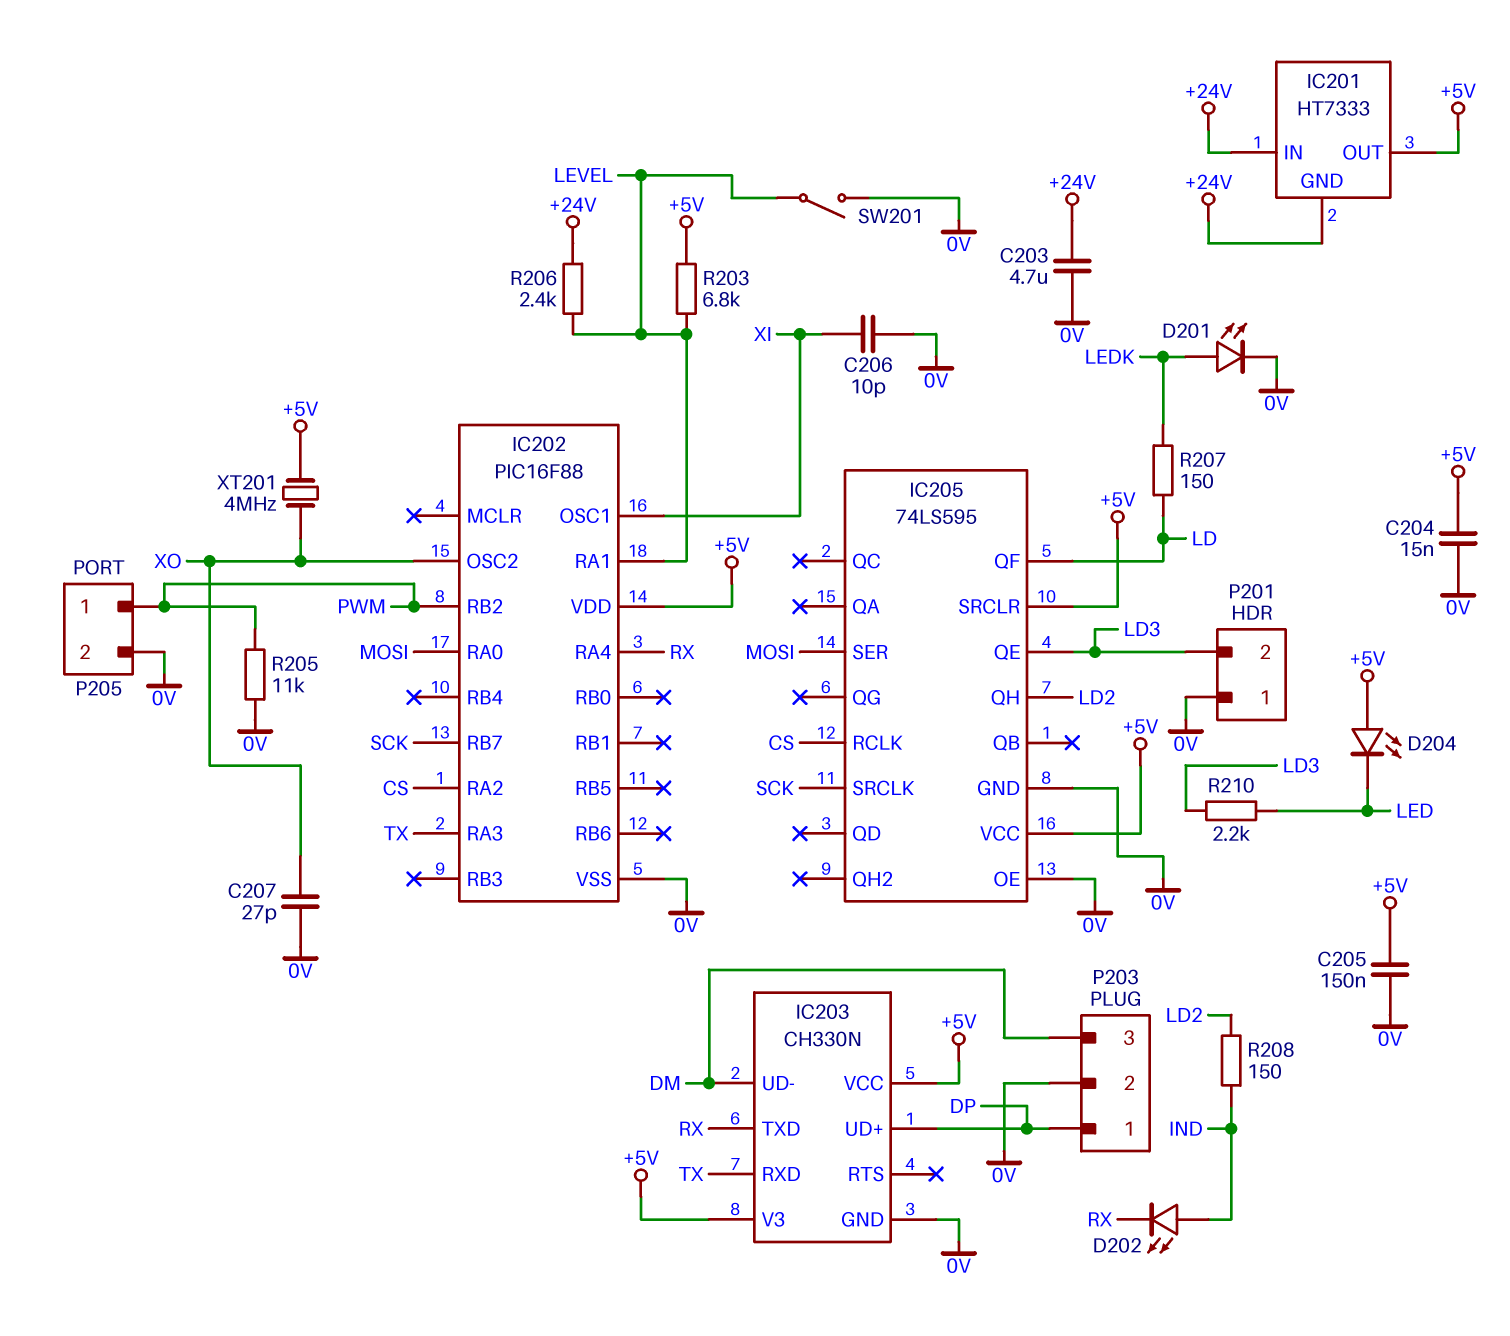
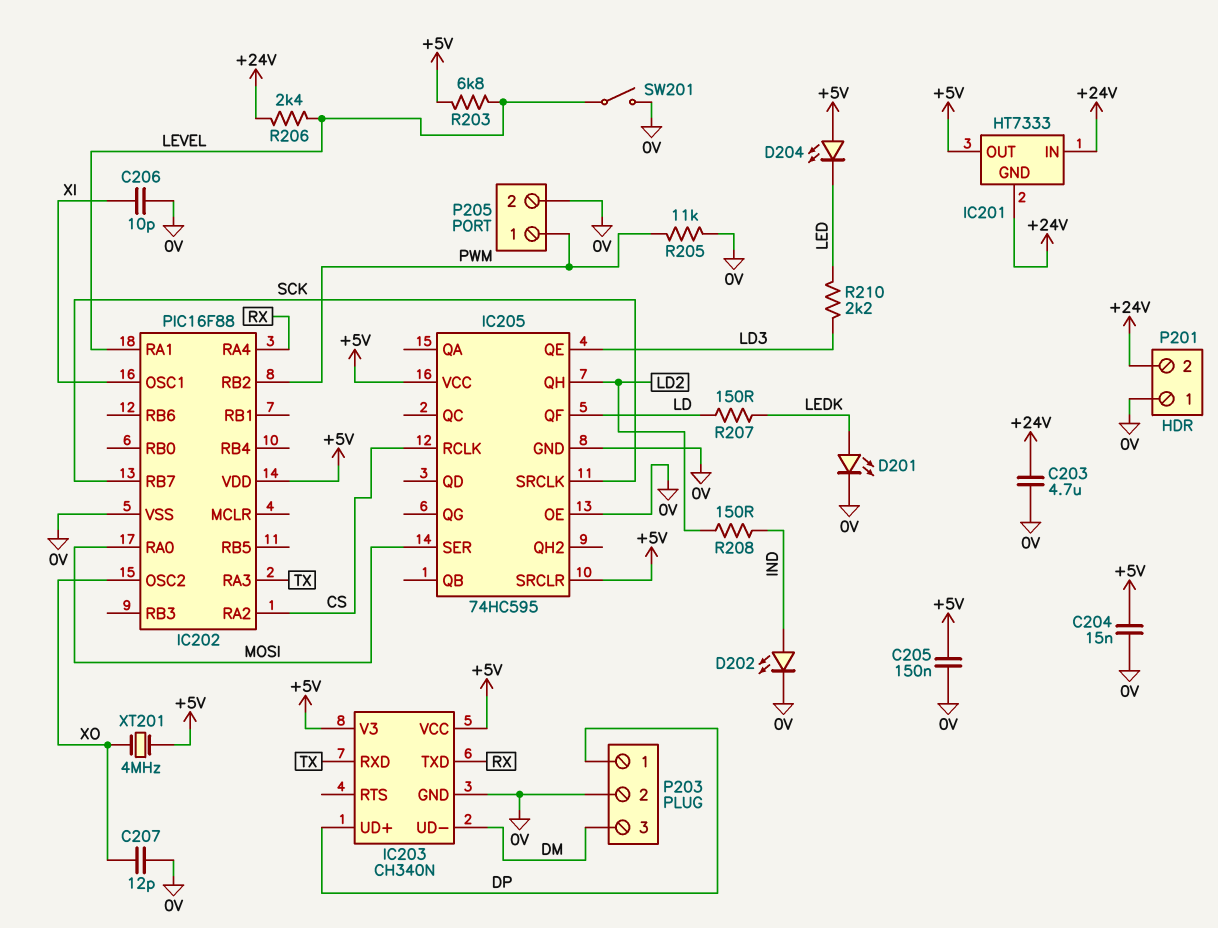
C207: 27pF (0V, XO) -> 12pF (0V, XO)
D202: LED (A IND, K RX) -> LED (A IND, K 0V)
IC203: CH330N -> CH340N
IC205: 74LS595 -> 74HC595
P201 pin 2: LD3 -> +24V

